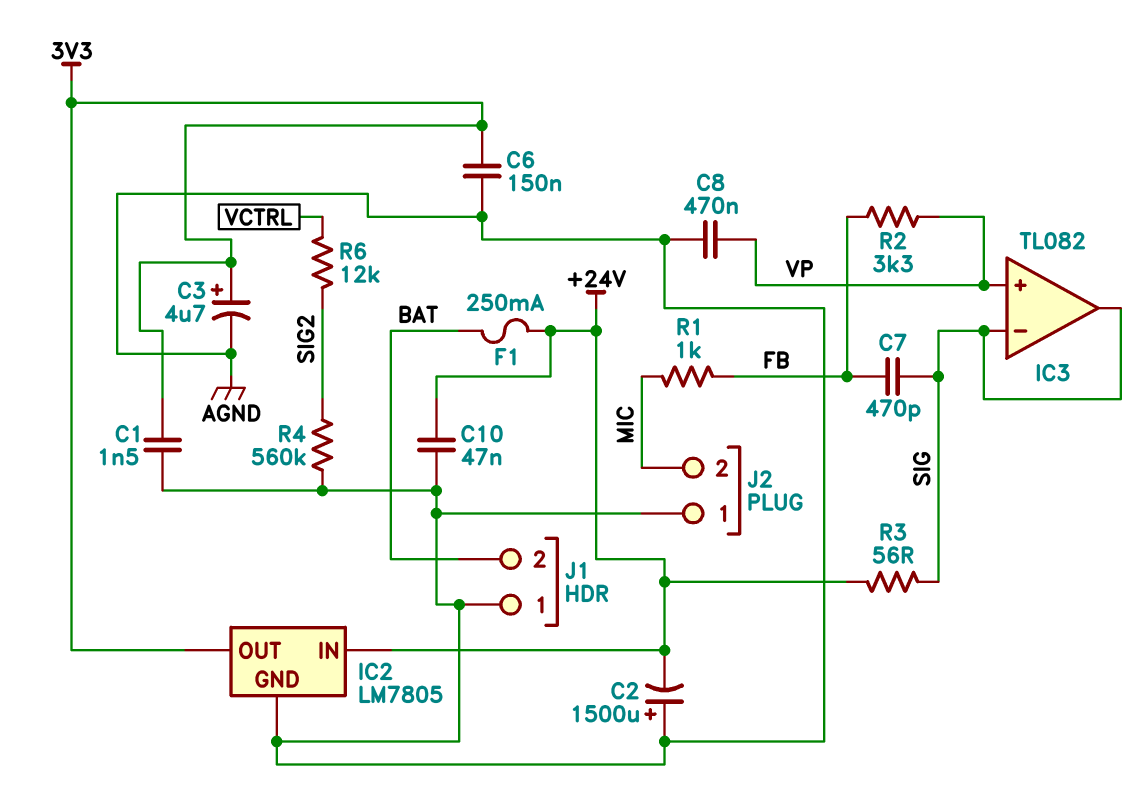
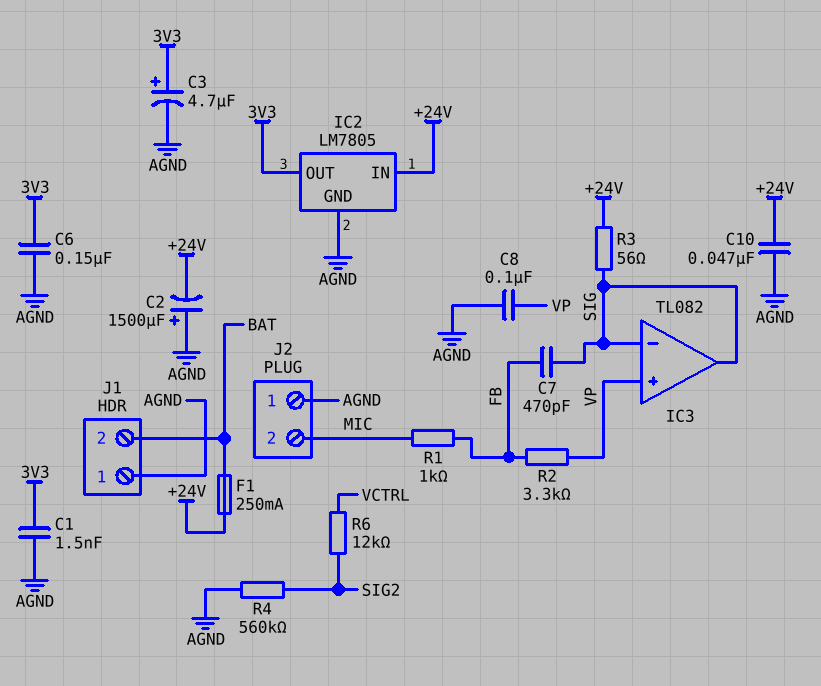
C8: 470nF (AGND, VP) -> 100nF (AGND, VP)

